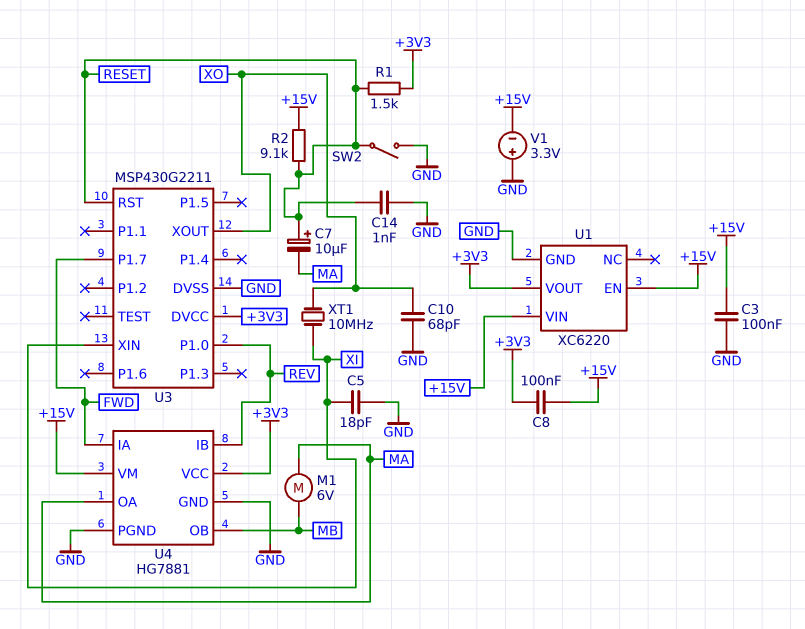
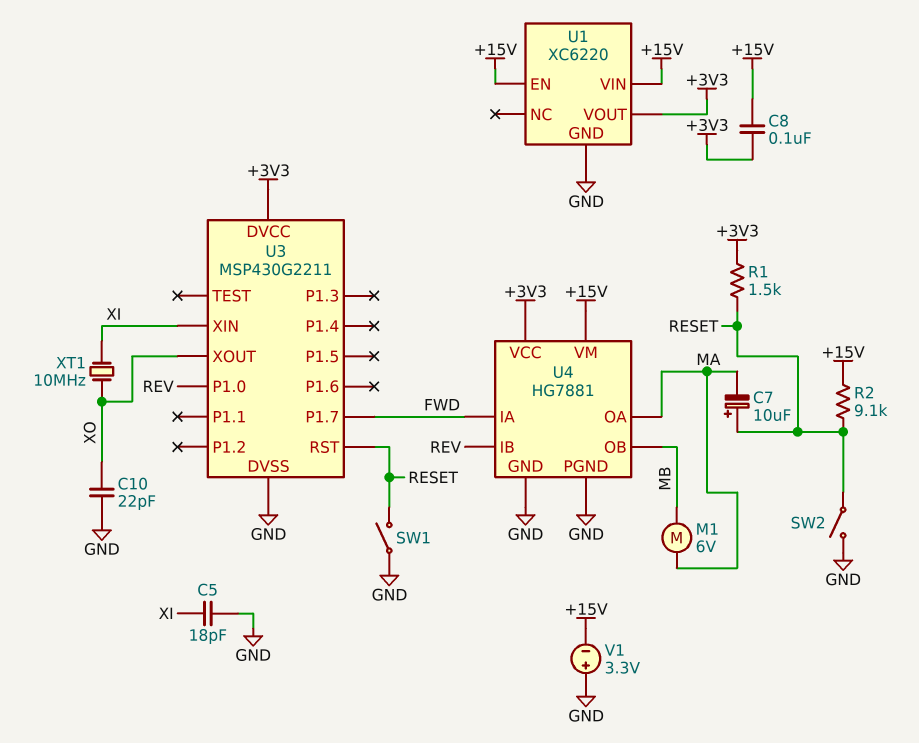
C3: 100nF (+15V, GND) -> none
C10: 68pF (GND, XO) -> 22pF (GND, XO)
C14: 1nF (GND, RESET) -> none
SW1: none -> switch (GND, RESET)

